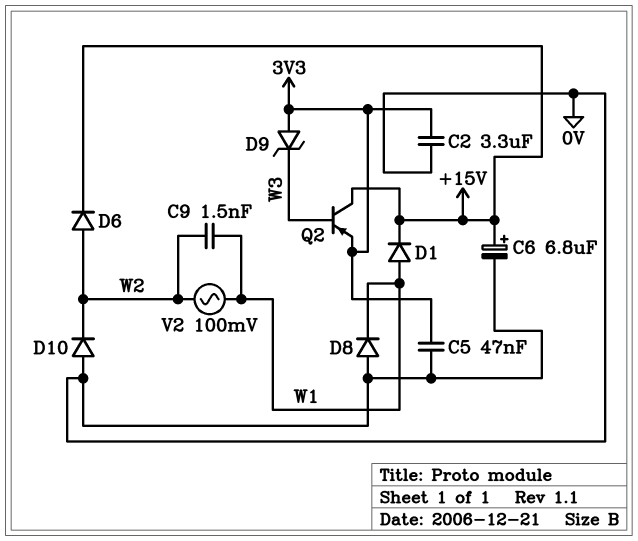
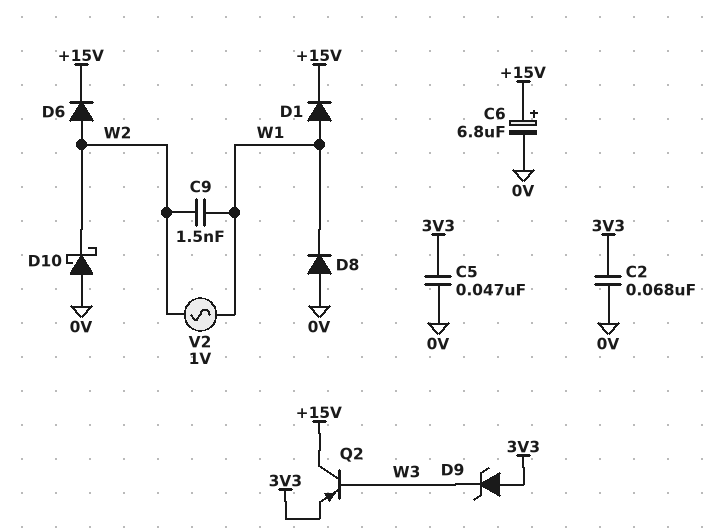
C2: 3.3uF (0V, 3V3) -> 68nF (0V, 3V3)
D10: diode (A 0V, K W2) -> schottky (A 0V, K W2)
V2: AC 100mV (W1, W2) -> AC 1V (W1, W2)

